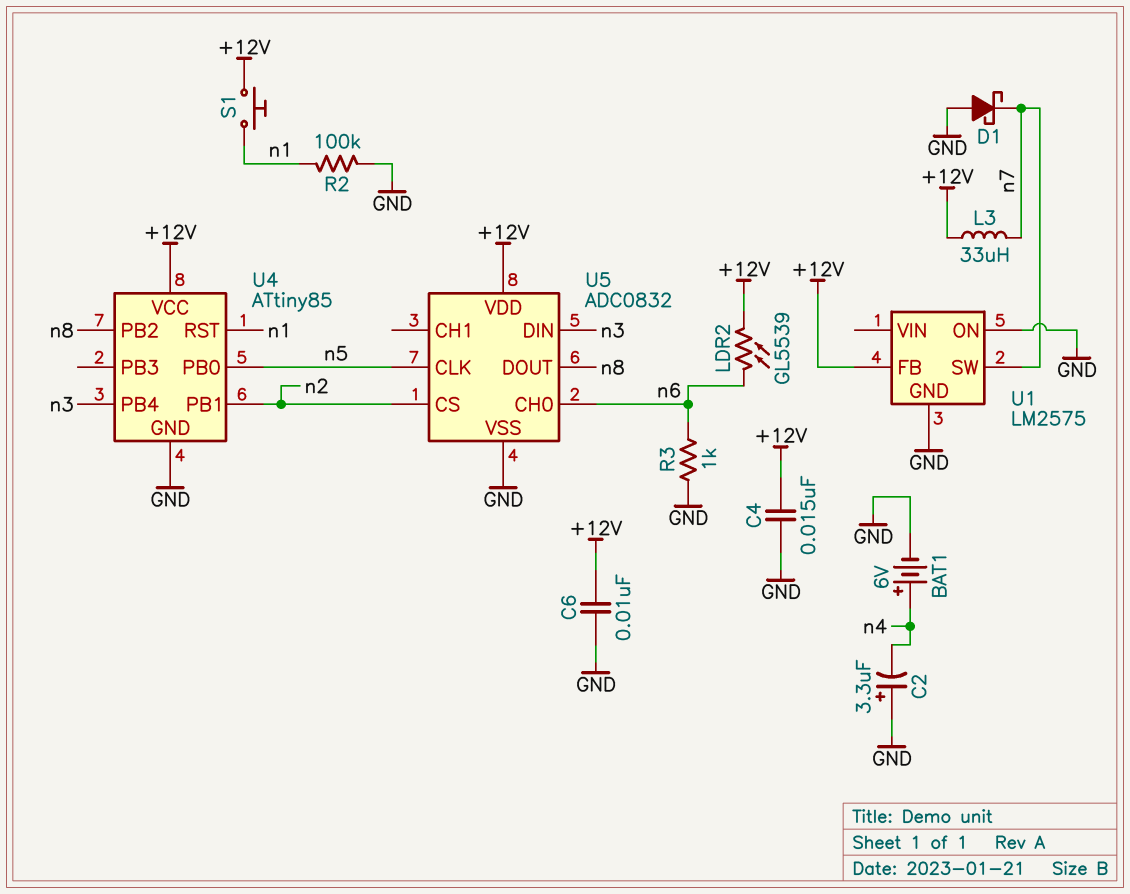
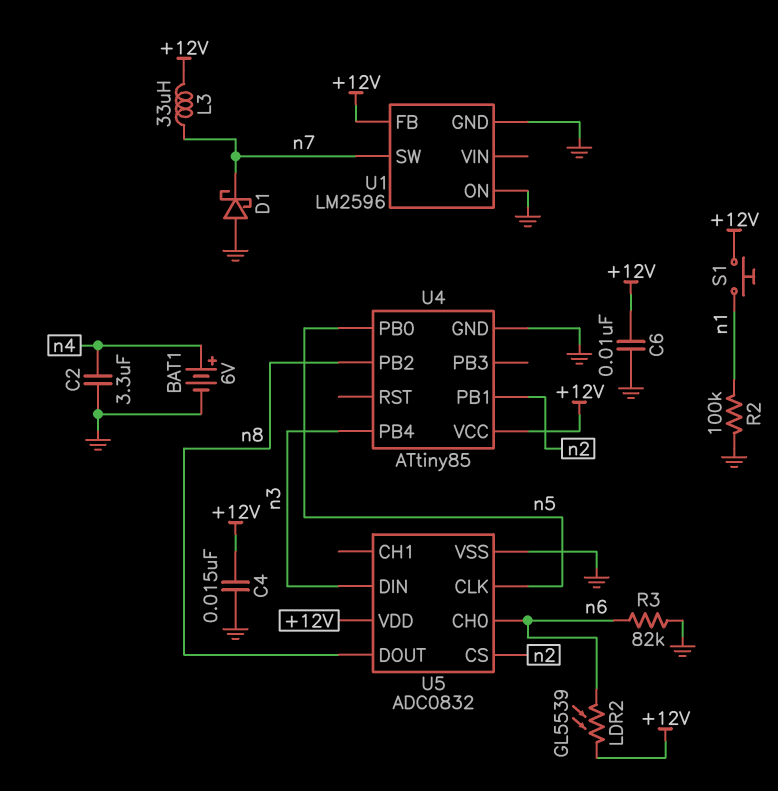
C2: 3.3uF (plus GND, minus n4) -> 3.3uF (GND, n4)
R3: 1k (GND, n6) -> 82k (GND, n6)
U1: LM2575 -> LM2596
U4 pin RST: n1 -> none

